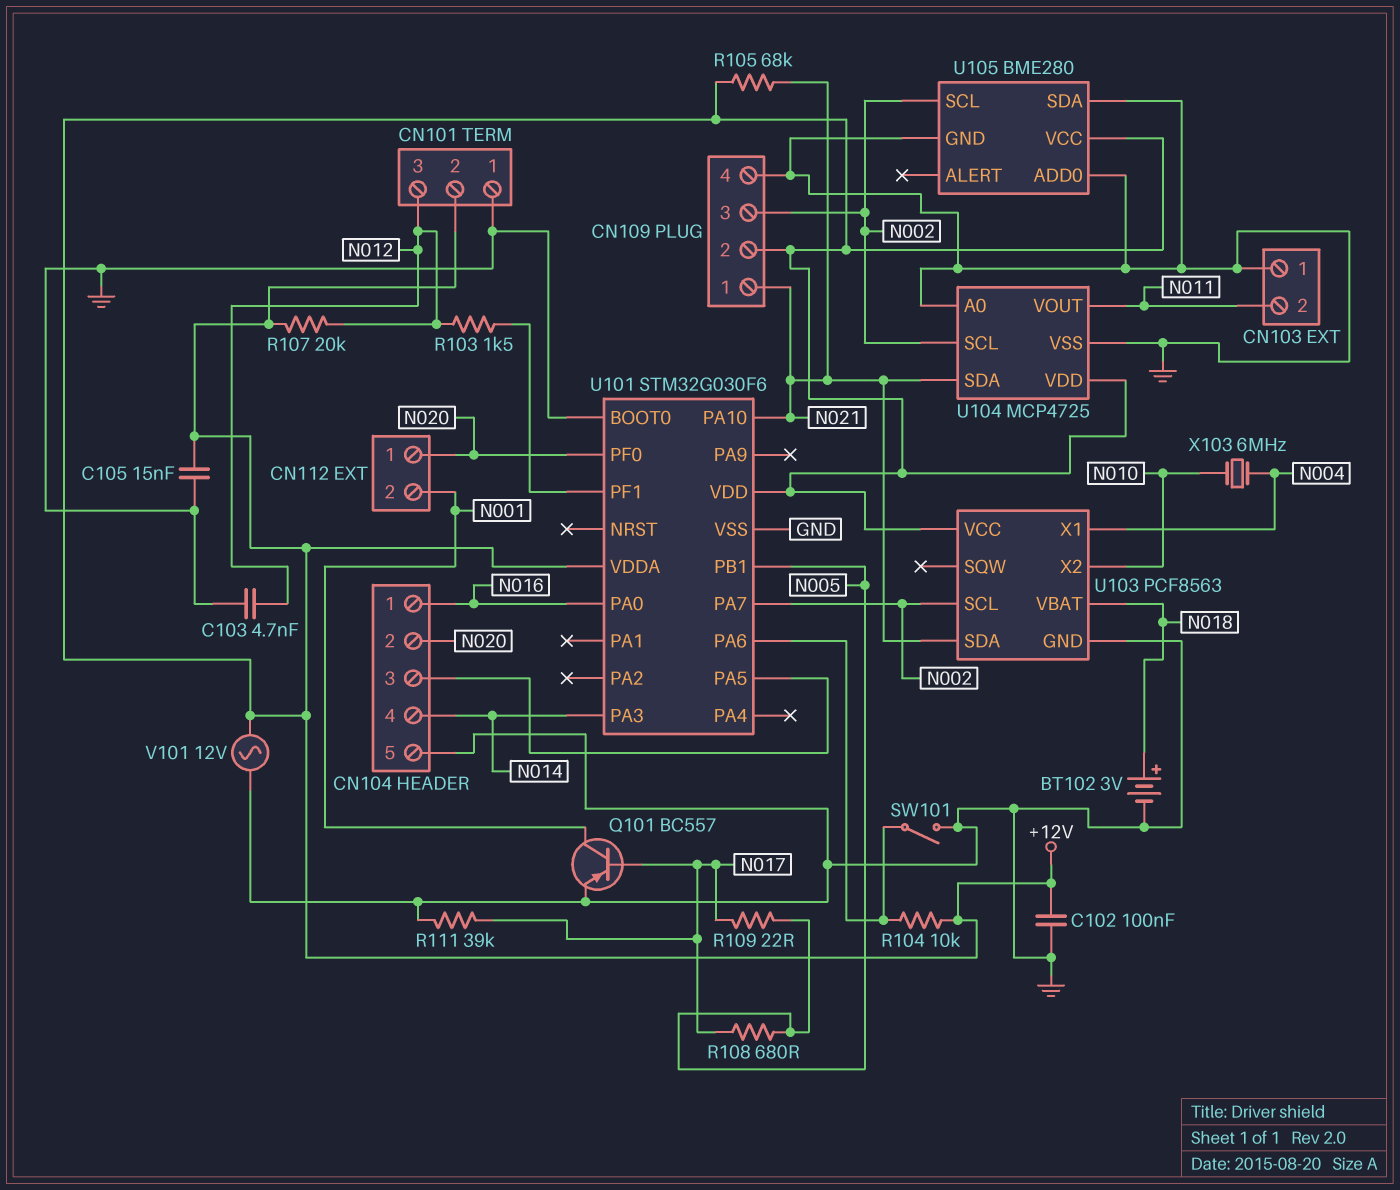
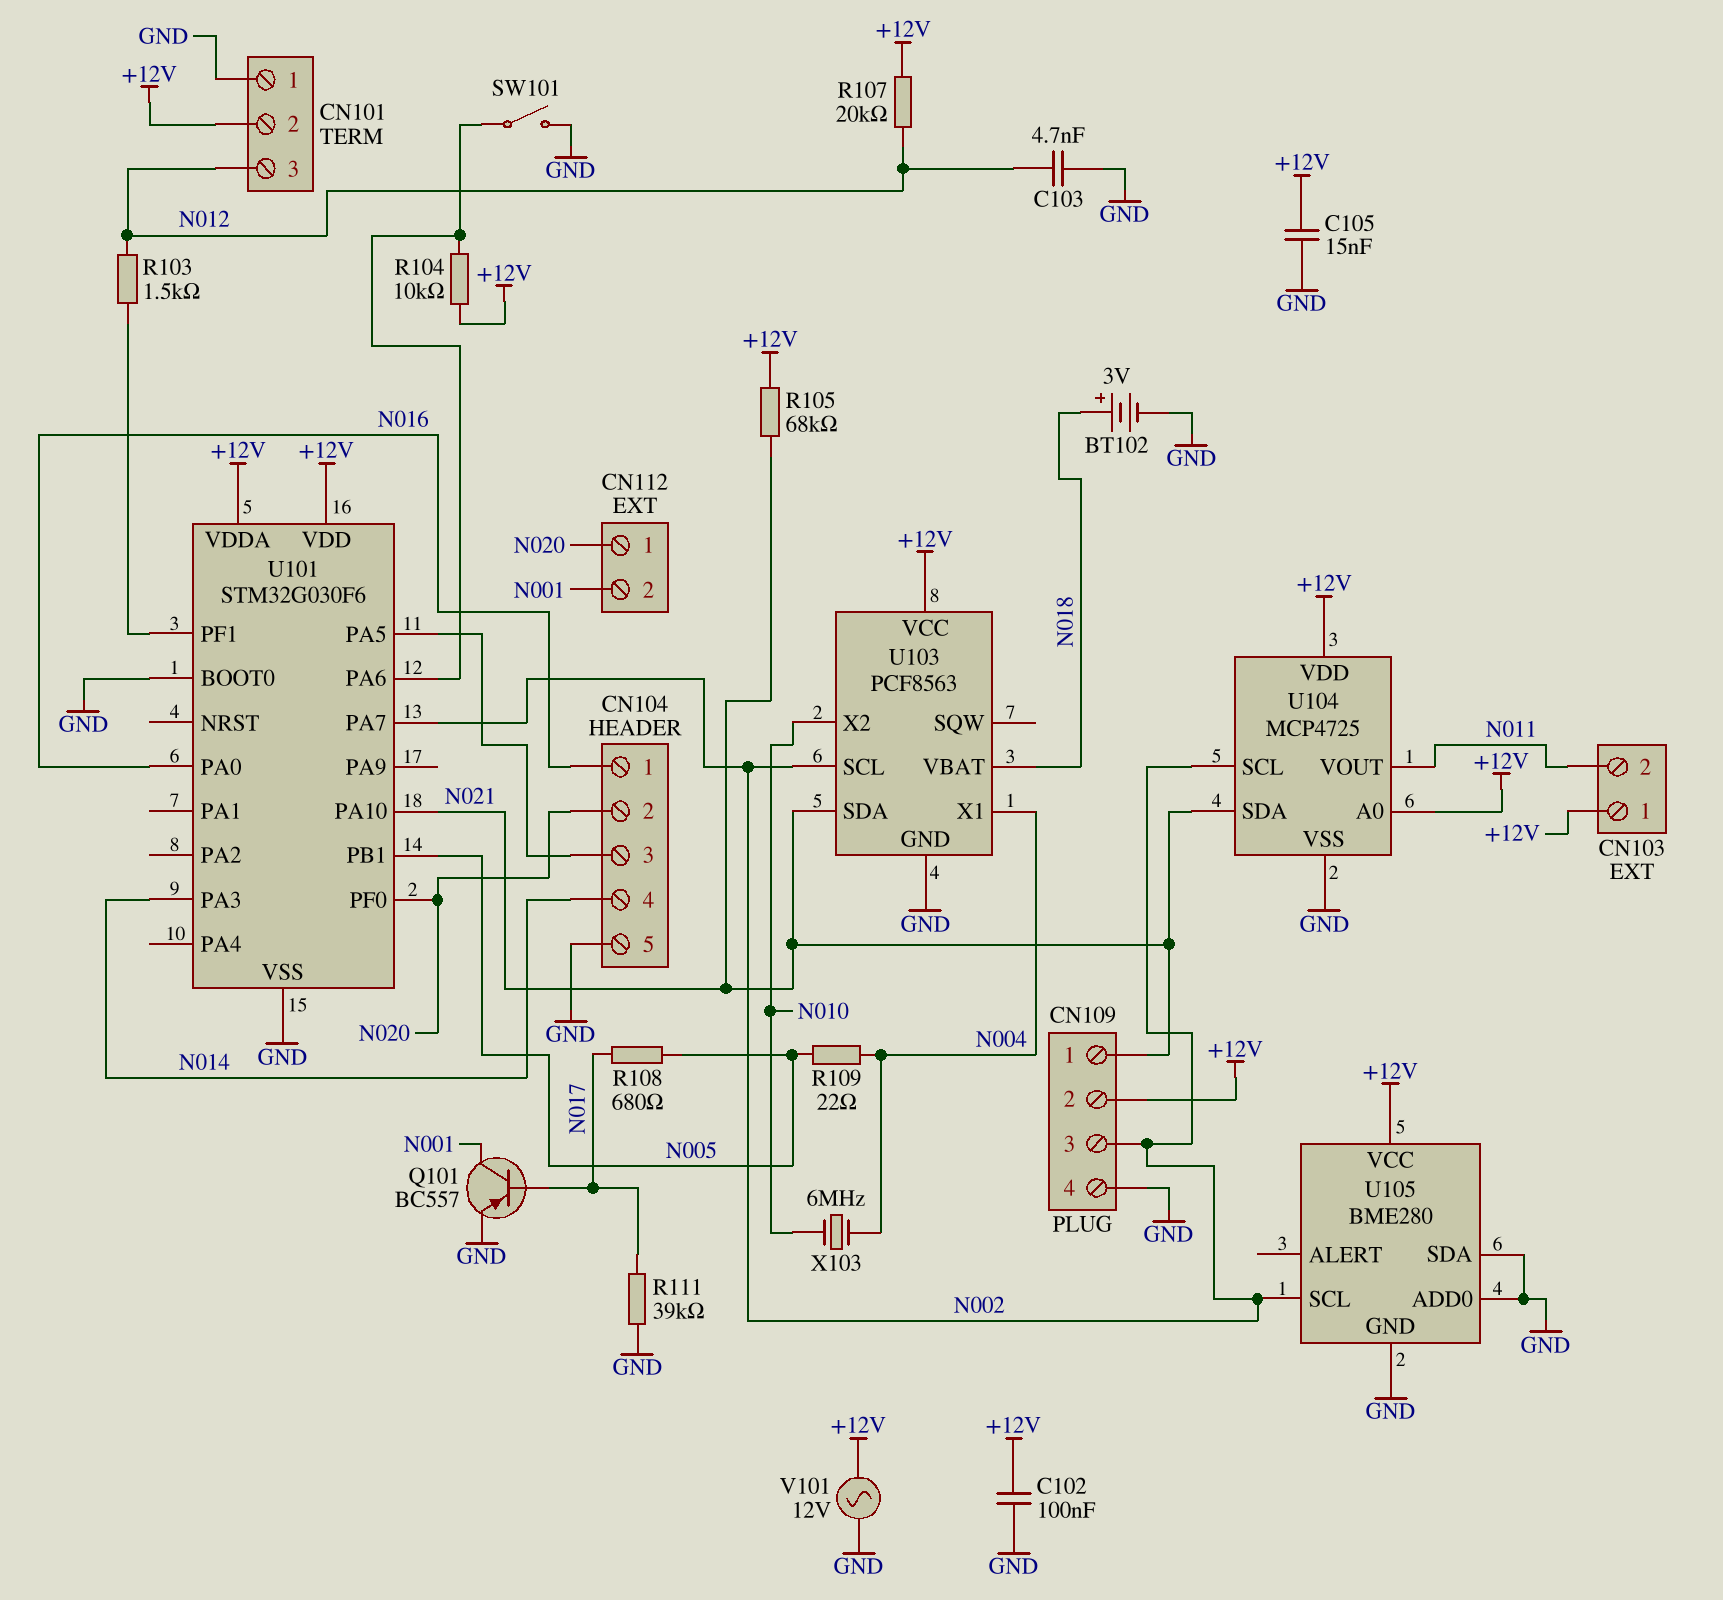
CN103 pin 1: GND -> +12V
R109: 22 (N005, N017) -> 22 (N004, N005)
U104 pin A0: GND -> +12V

